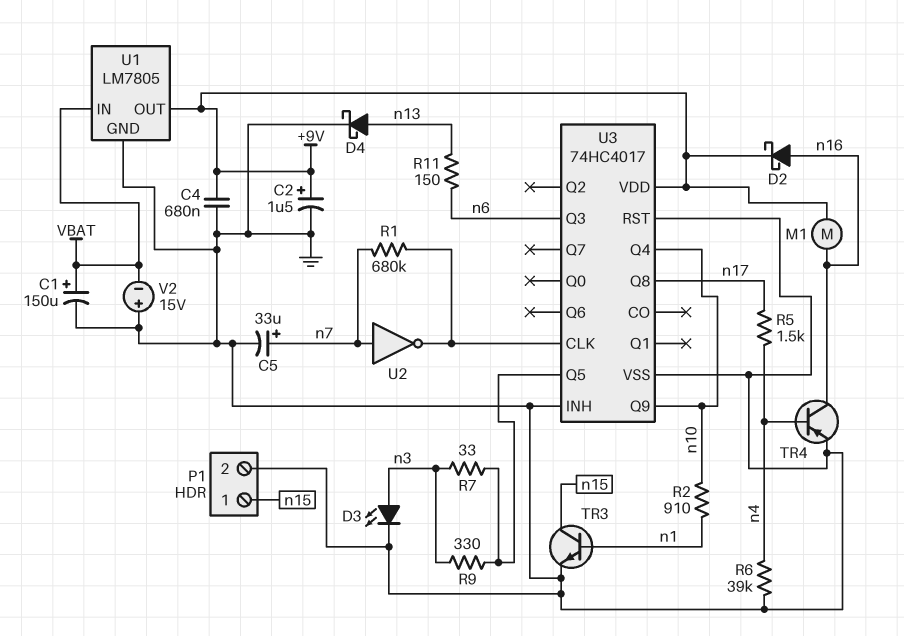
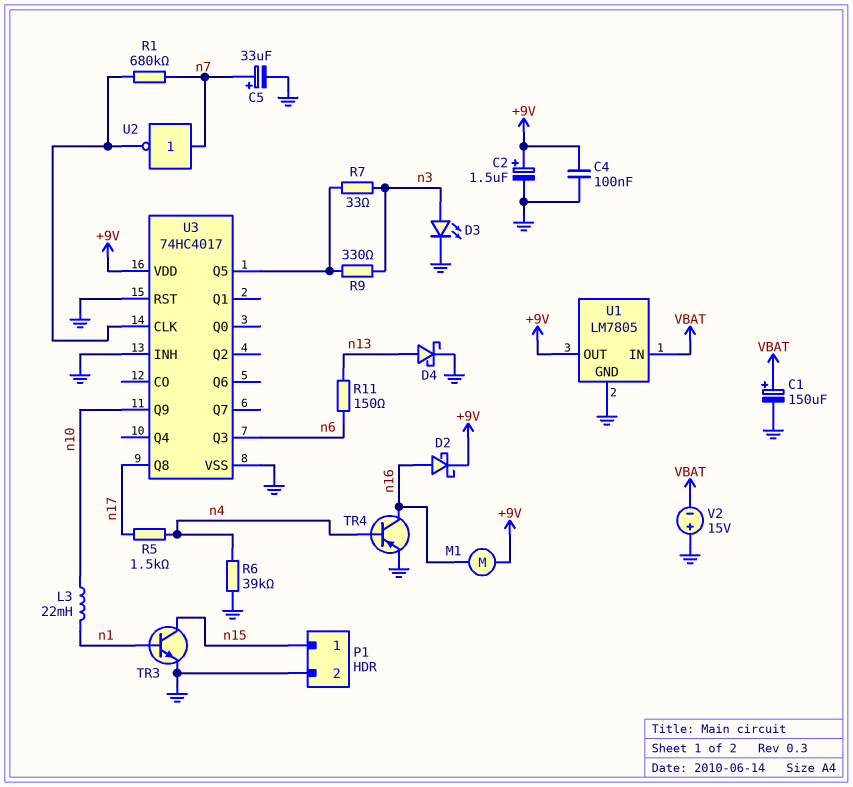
C4: 680nF (+9V, GND) -> 100nF (+9V, GND)
L3: none -> 22mH (n1, n10)
R2: 910 (n1, n10) -> none
U3 pin Q4: n10 -> none

